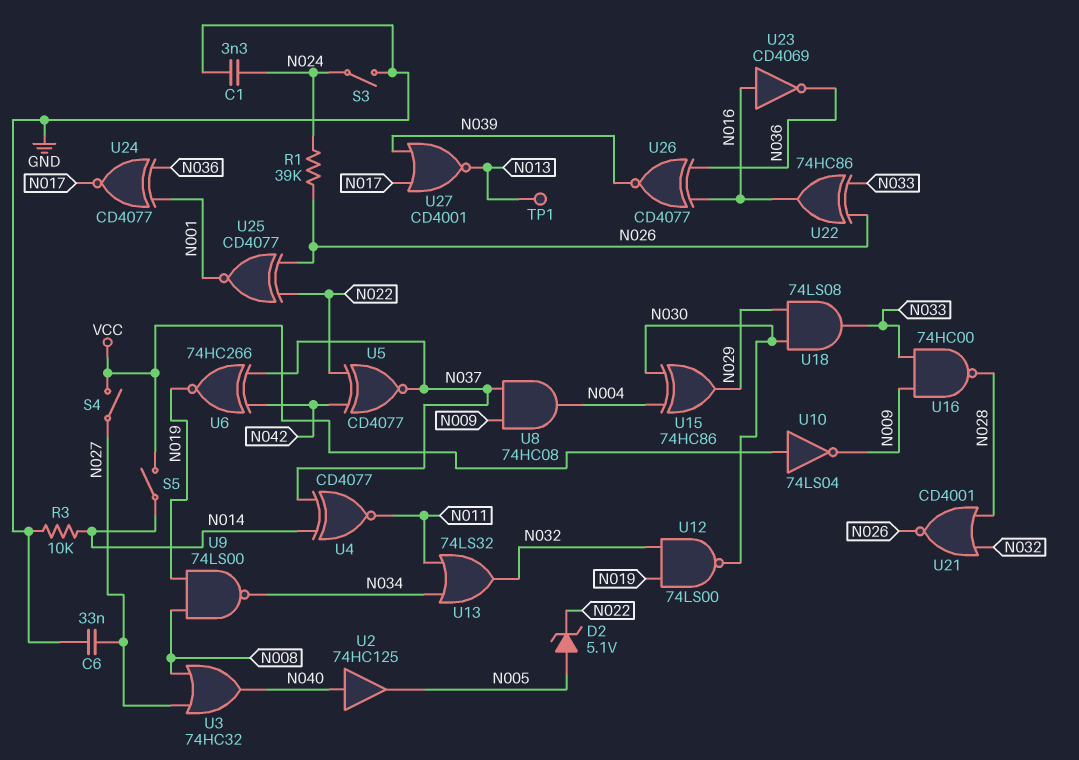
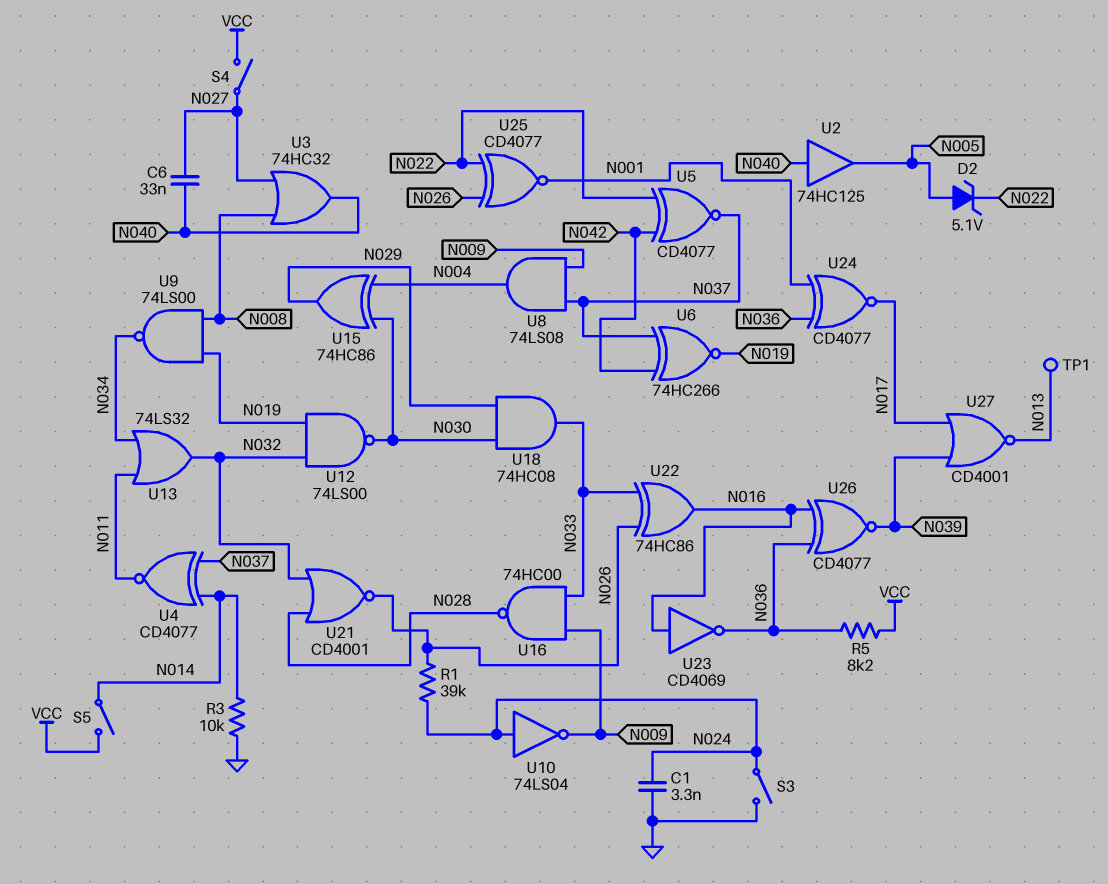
C6: 33nF (GND, N027) -> 33nF (N027, N040)
R5: none -> 8.2k (N036, VCC)
U8: AND 74HC08 (in N009, in N037, out N004) -> AND 74LS08 (in N009, in N037, out N004)
U10: NOT 74LS04 (in VCC, out N009) -> NOT 74LS04 (in N024, out N009)
U18: AND 74LS08 (in N029, in N030, out N033) -> AND 74HC08 (in N029, in N030, out N033)

